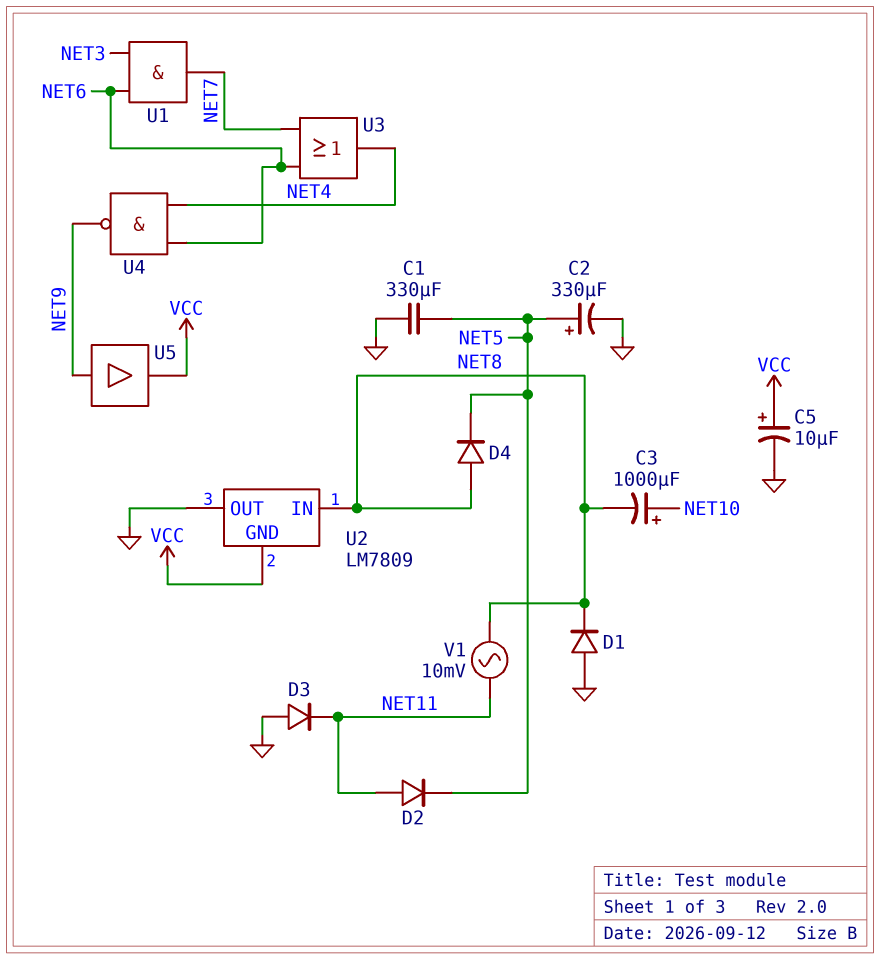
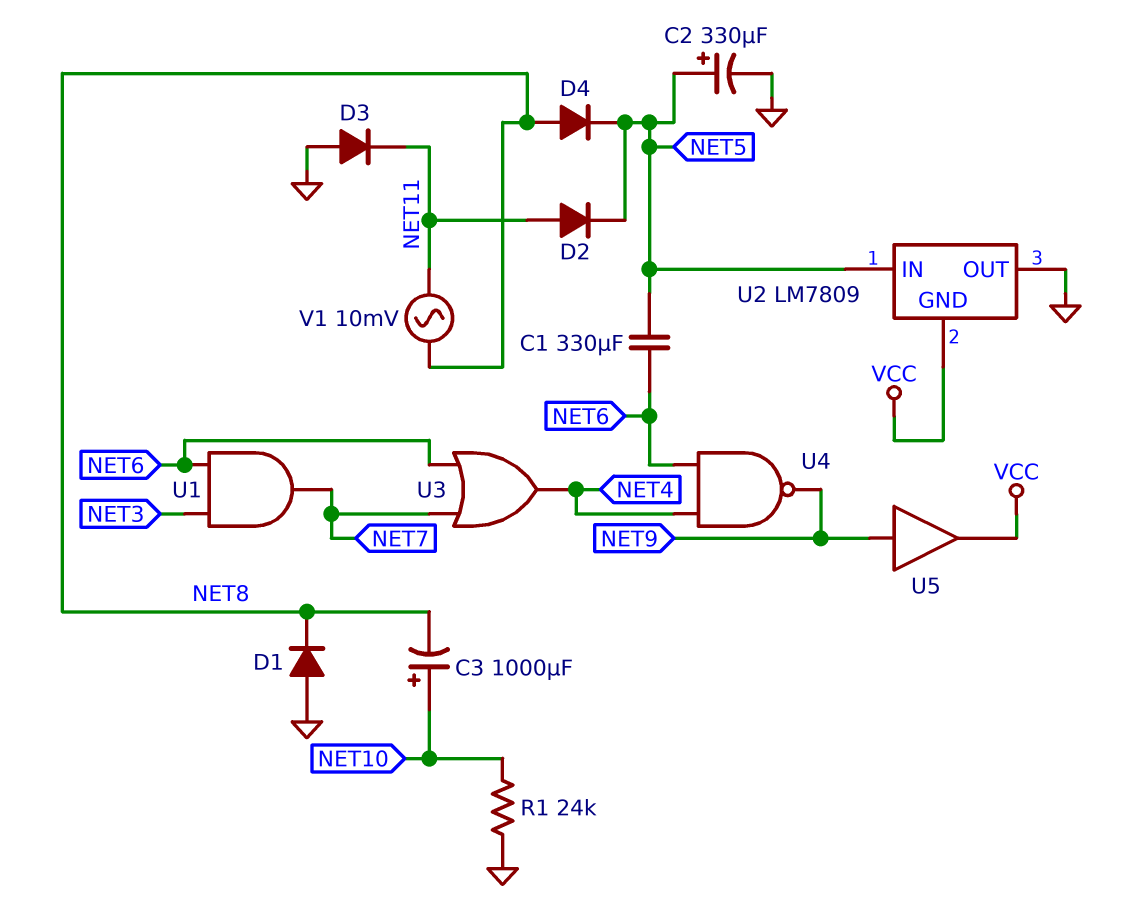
C1: 330uF (GND, NET5) -> 330uF (NET5, NET6)
C5: 10uF (plus VCC, minus GND) -> none
R1: none -> 24k (GND, NET10)
U2 pin IN: NET8 -> NET5

